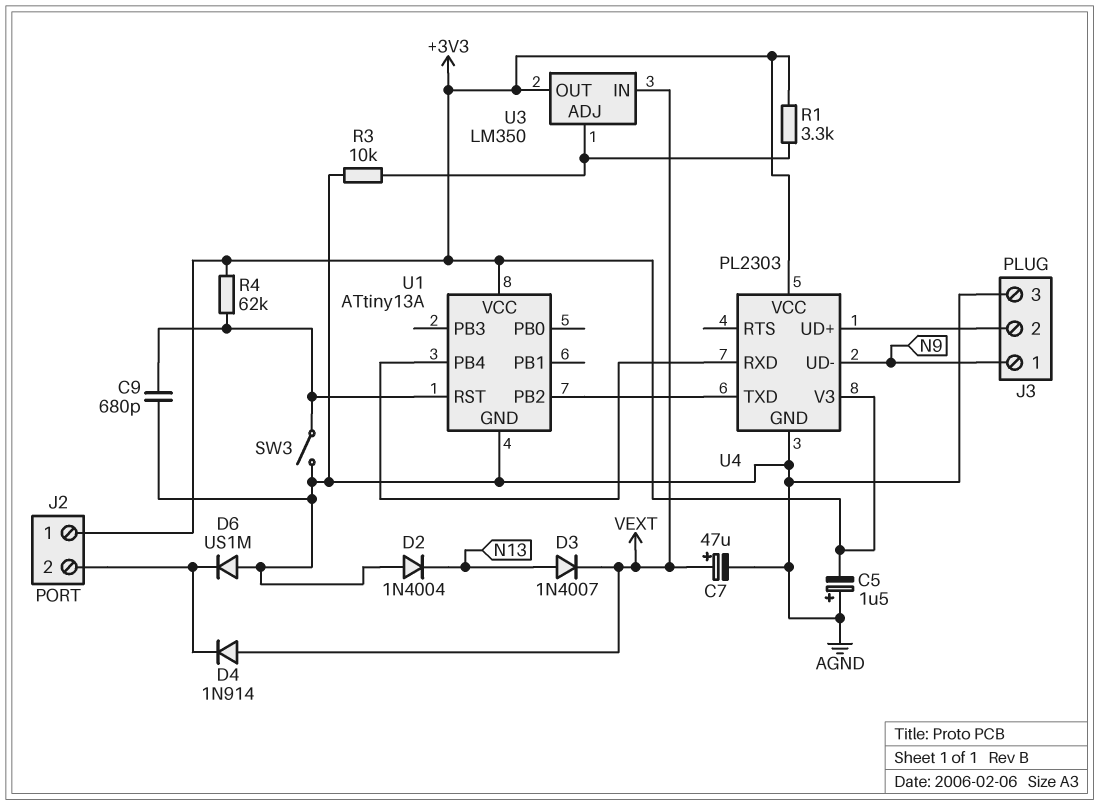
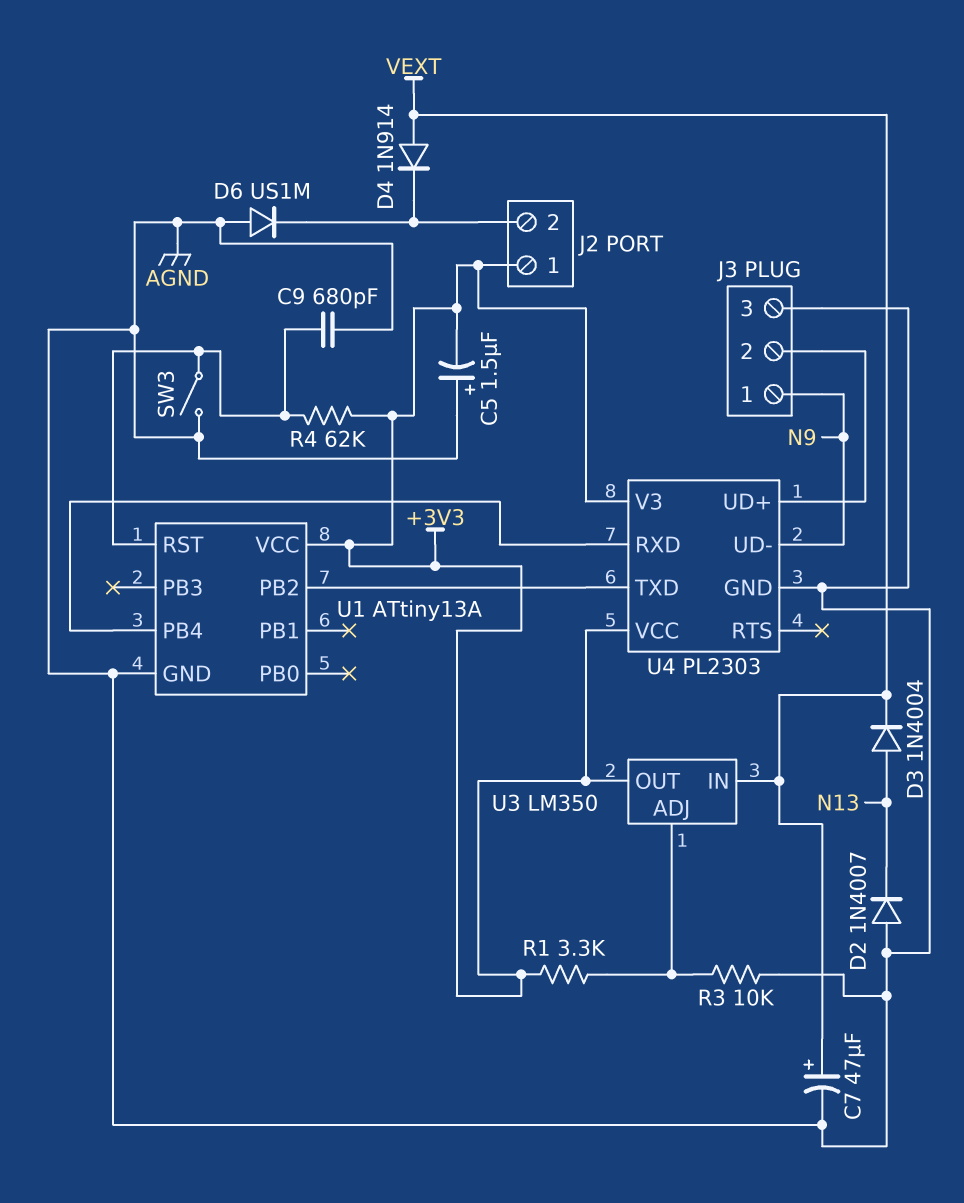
D2: diode 1N4004 (A AGND, K N13) -> diode 1N4007 (A AGND, K N13)
D3: diode 1N4007 (A N13, K VEXT) -> diode 1N4004 (A N13, K VEXT)

